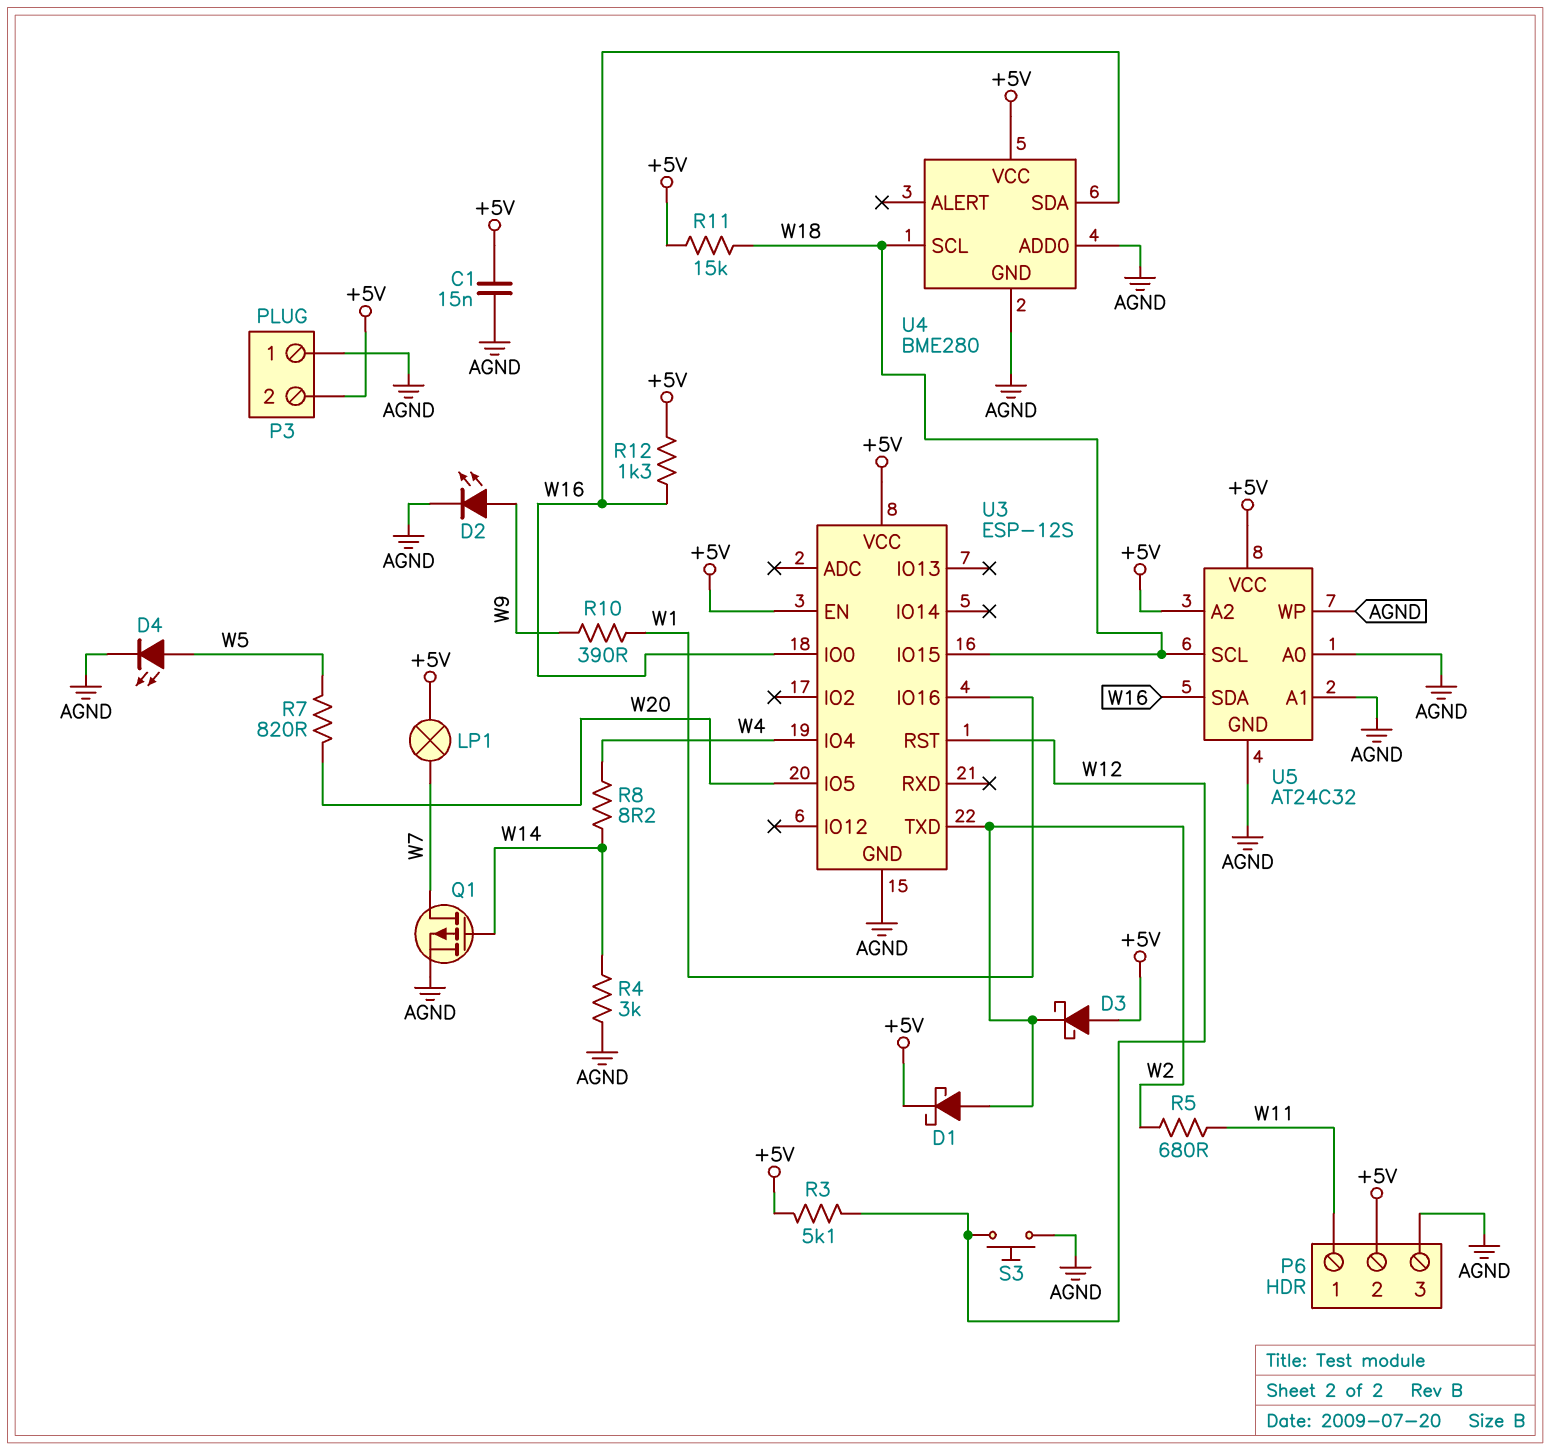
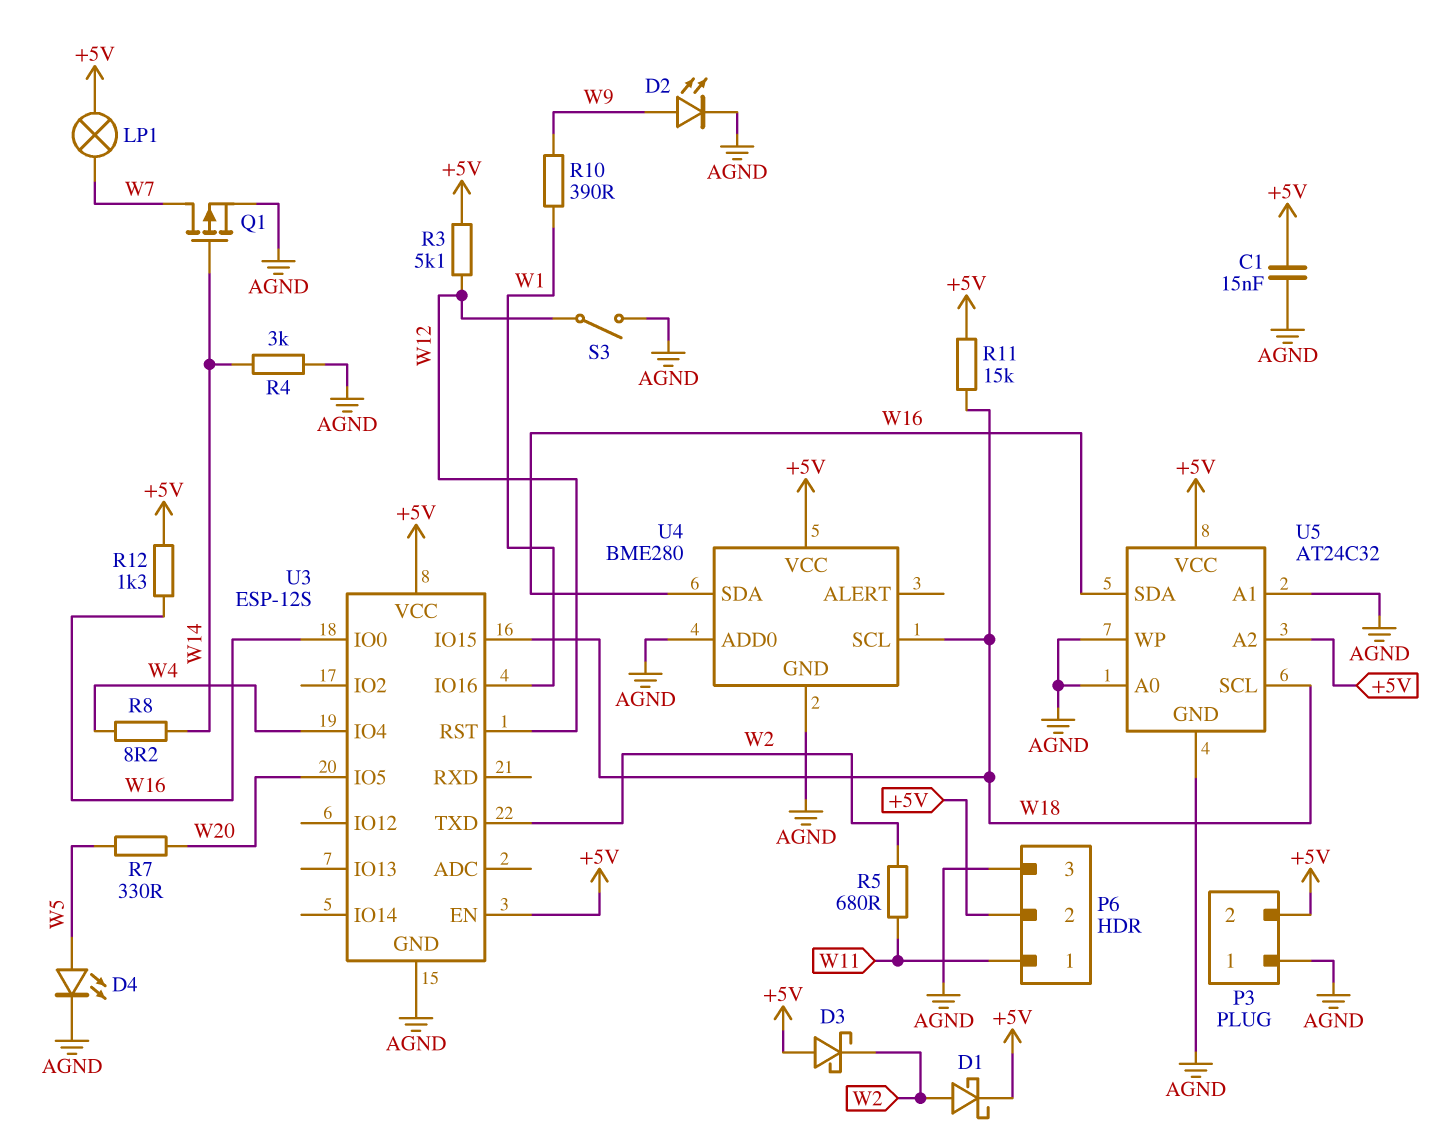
R7: 820 (W5, W20) -> 330 (W5, W20)
S3: button (AGND, W12) -> switch (AGND, W12)

